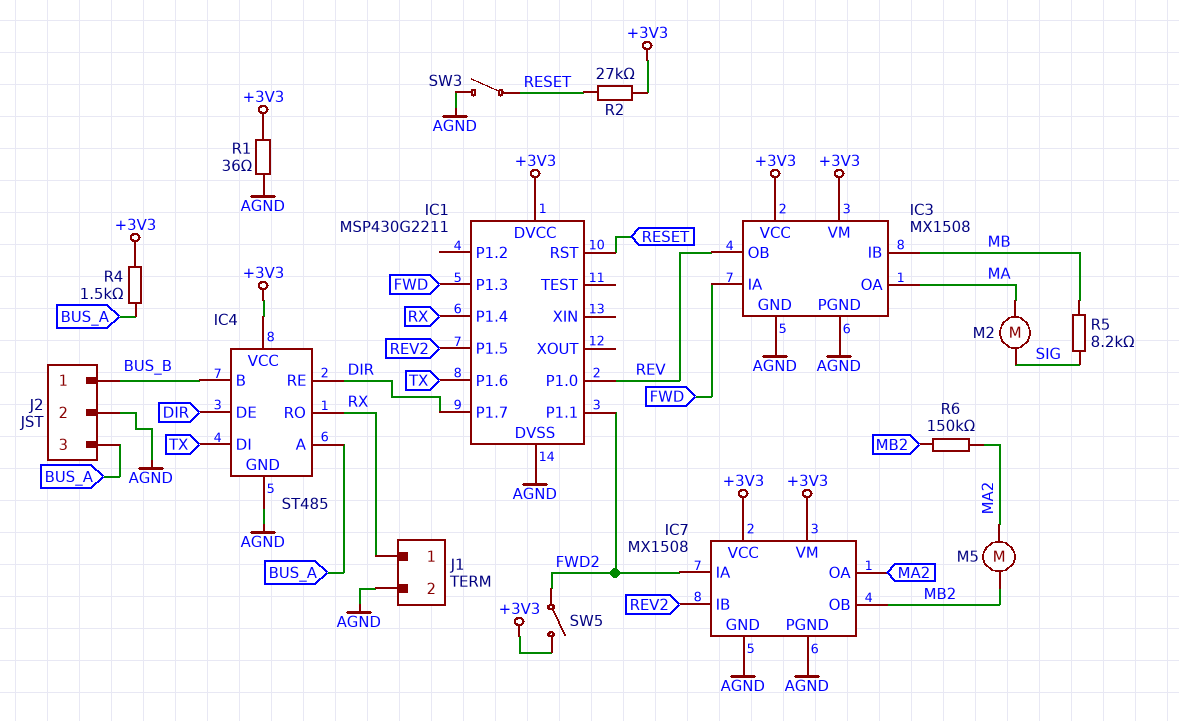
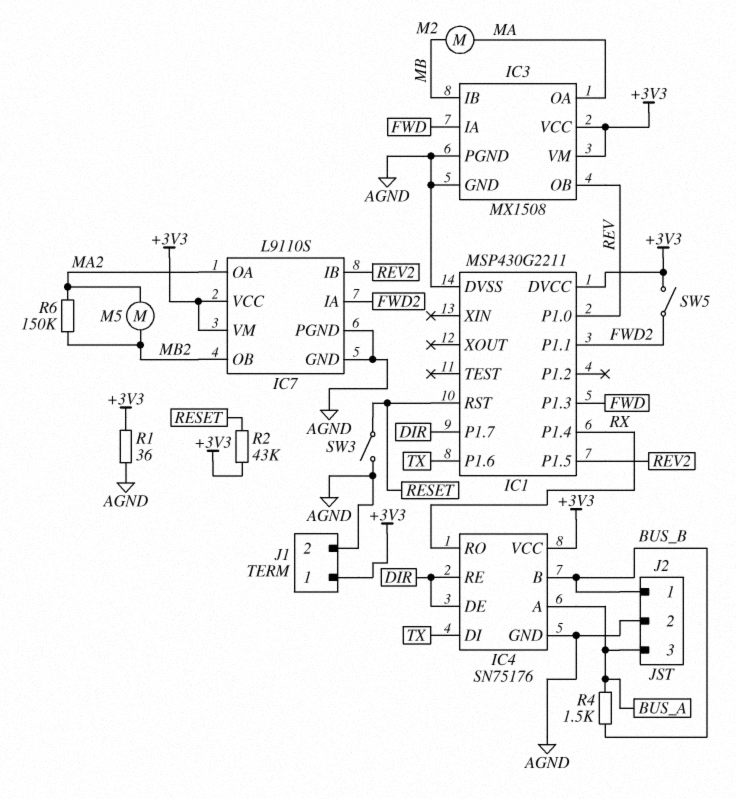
IC4: ST485 -> SN75176
IC7: MX1508 -> L9110S
J1 pin 1: RX -> +3V3
M2: motor (MA, SIG) -> motor (MA, MB)
R2: 27k (+3V3, RESET) -> 43k (+3V3, RESET)
R4: 1.5k (+3V3, BUS_A) -> 1.5k (BUS_A, BUS_B)
R5: 8.2k (MB, SIG) -> none

